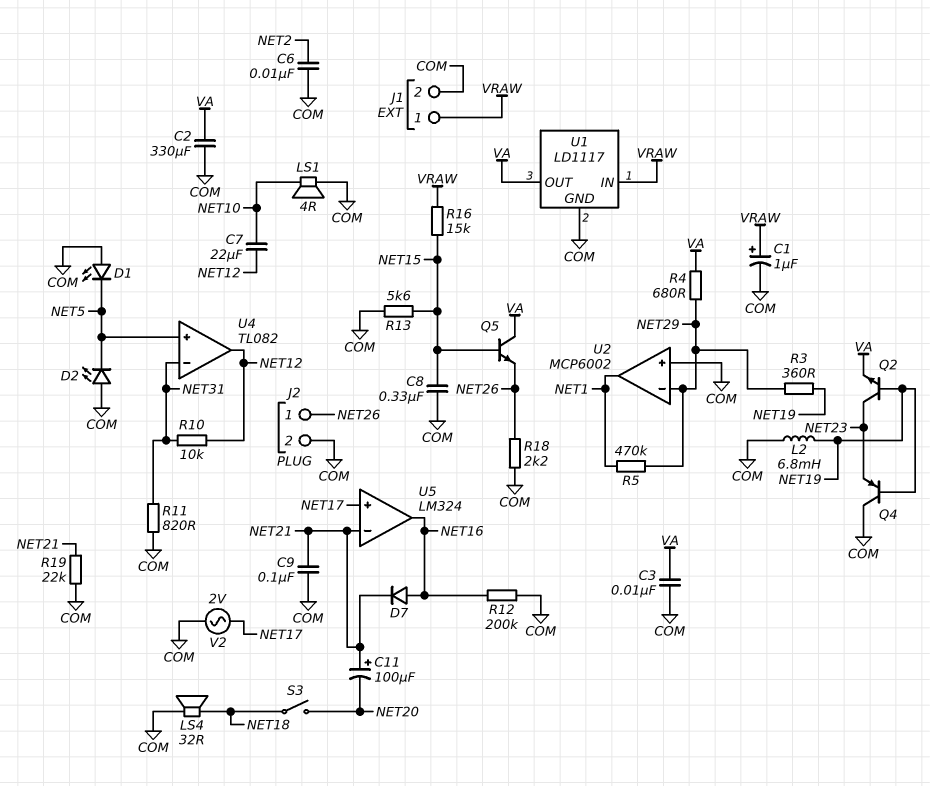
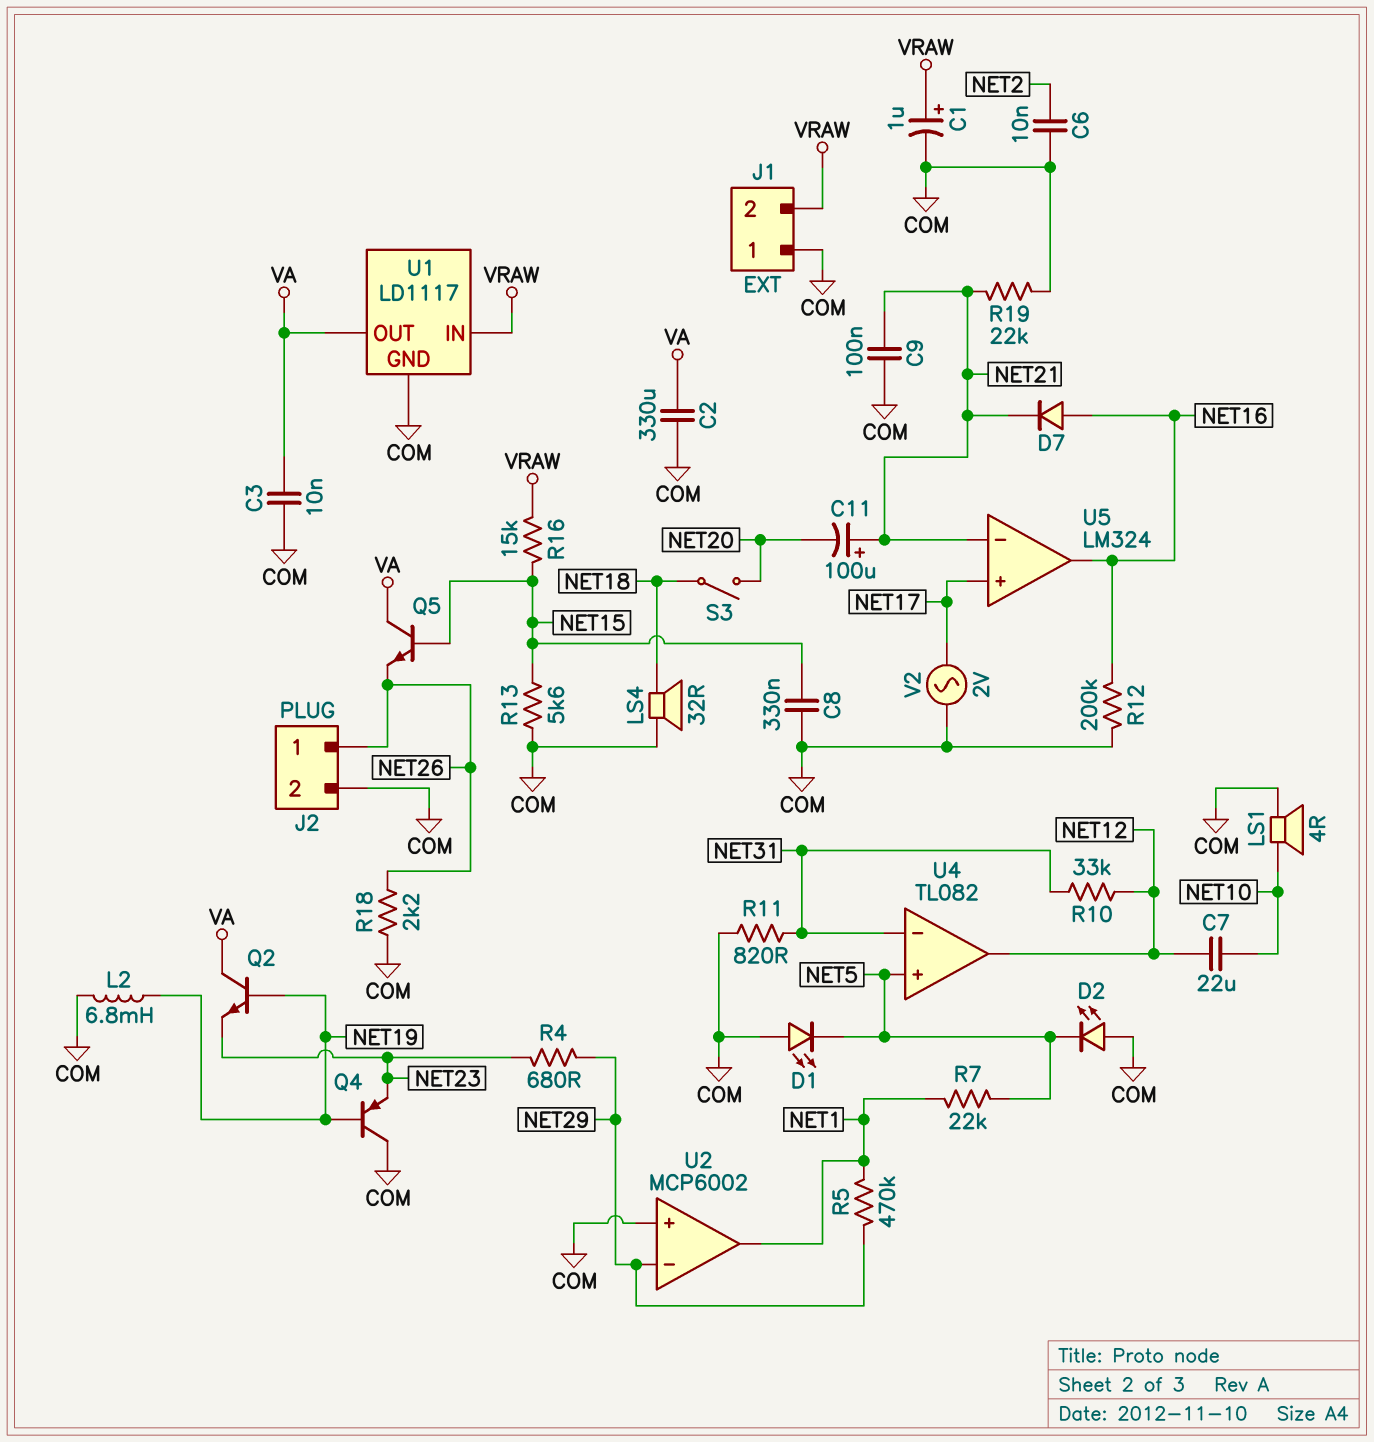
J1 pin 1: VRAW -> COM
J1 pin 2: COM -> VRAW
Q2: NPN (B NET19, C NET23, E VA) -> NPN (B NET19, C VA, E NET23)
R3: 360 (NET19, NET29) -> none
R4: 680 (NET29, VA) -> 680 (NET23, NET29)
R7: none -> 22k (NET1, NET5)
R10: 10k (NET12, NET31) -> 33k (NET12, NET31)

